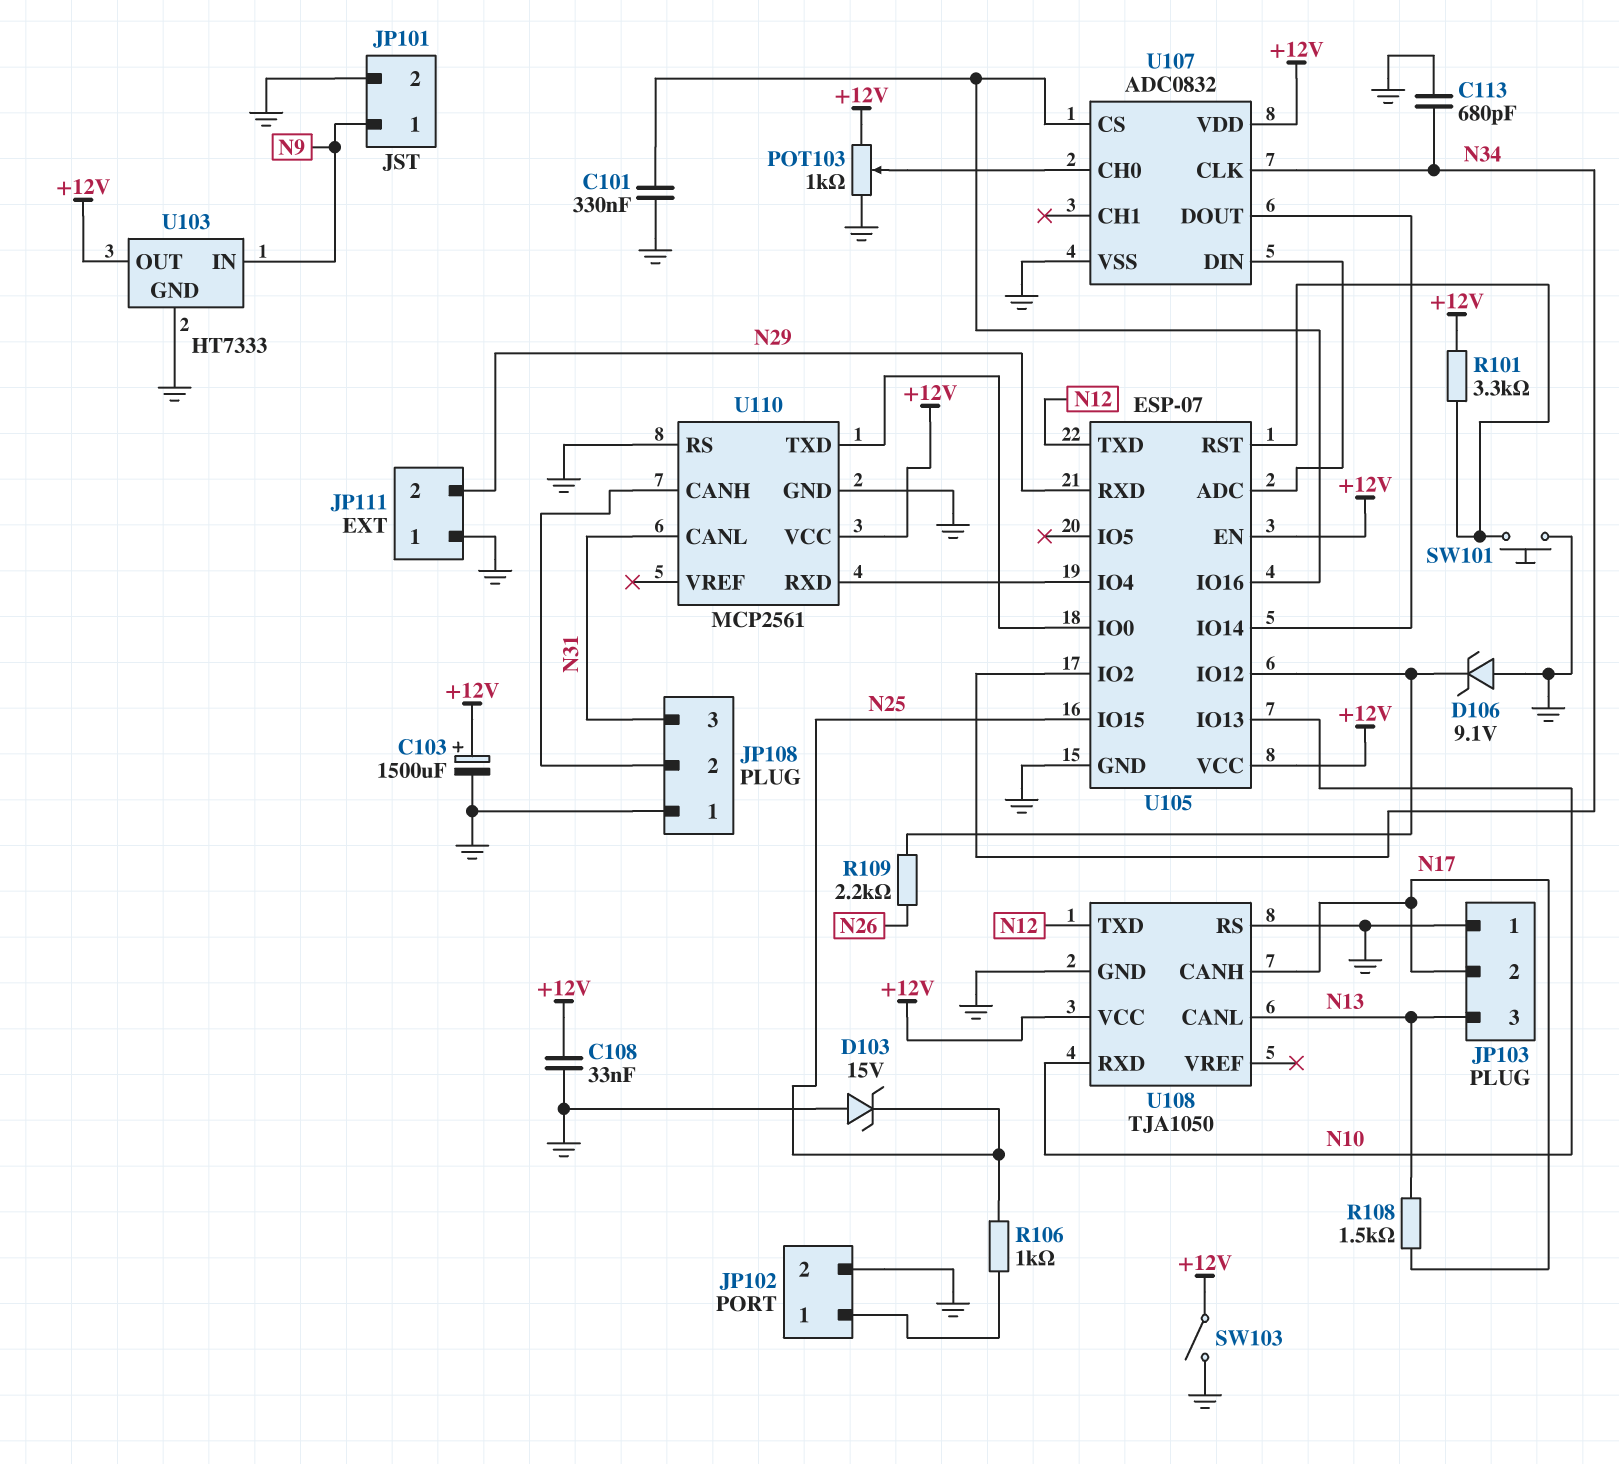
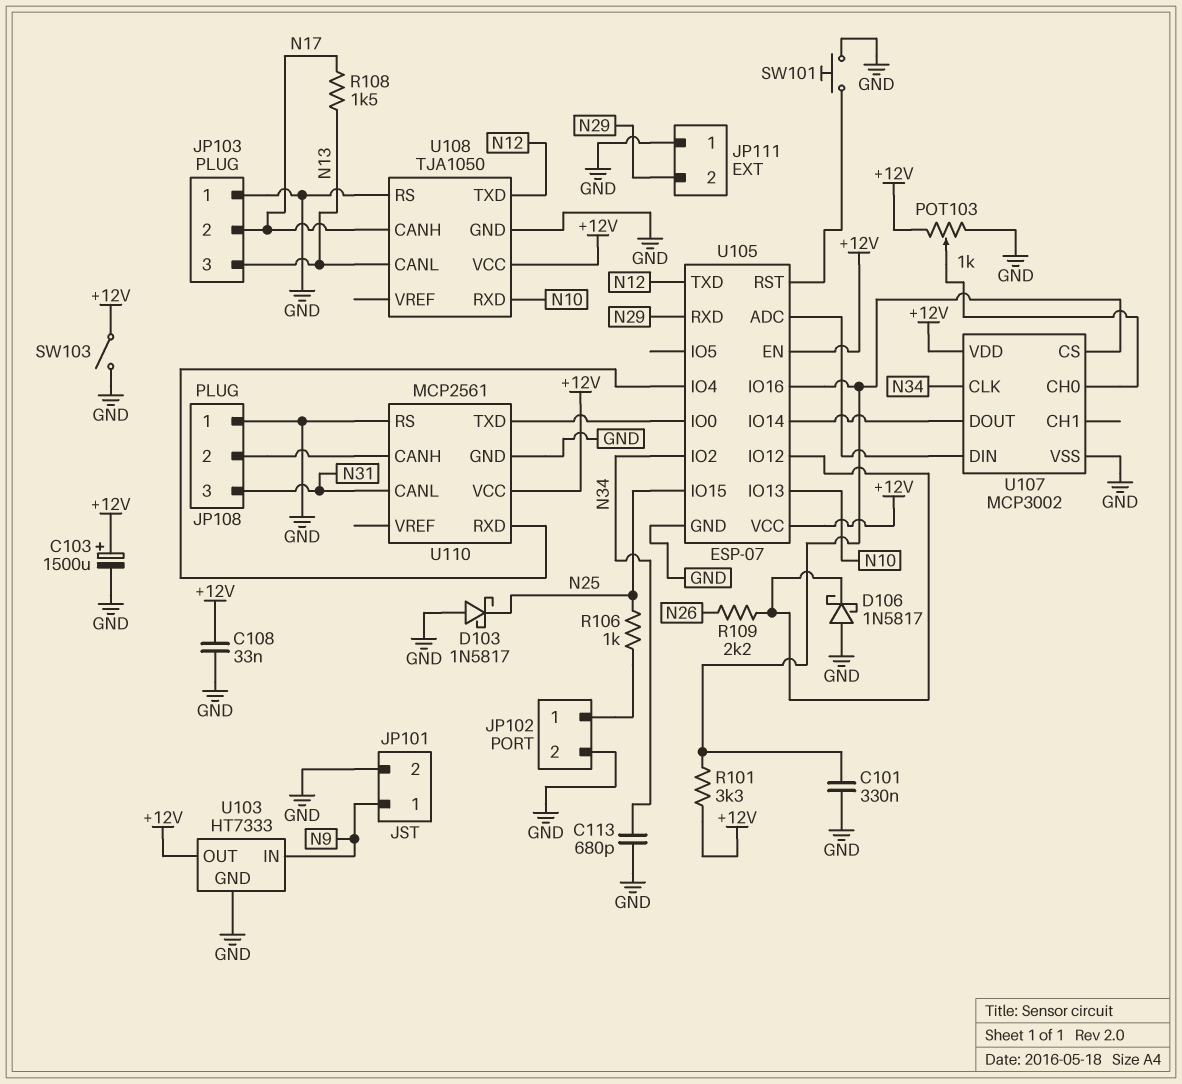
D103: zener 15V (A GND, K N25) -> schottky 1N5817 (A GND, K N25)
D106: zener 9.1V (A GND, K U105/IO12) -> schottky 1N5817 (A GND, K U105/IO12)
R101: 3.3k (+12V, U105/RST) -> 3.3k (+12V, U105/IO16)
U107: ADC0832 -> MCP3002

